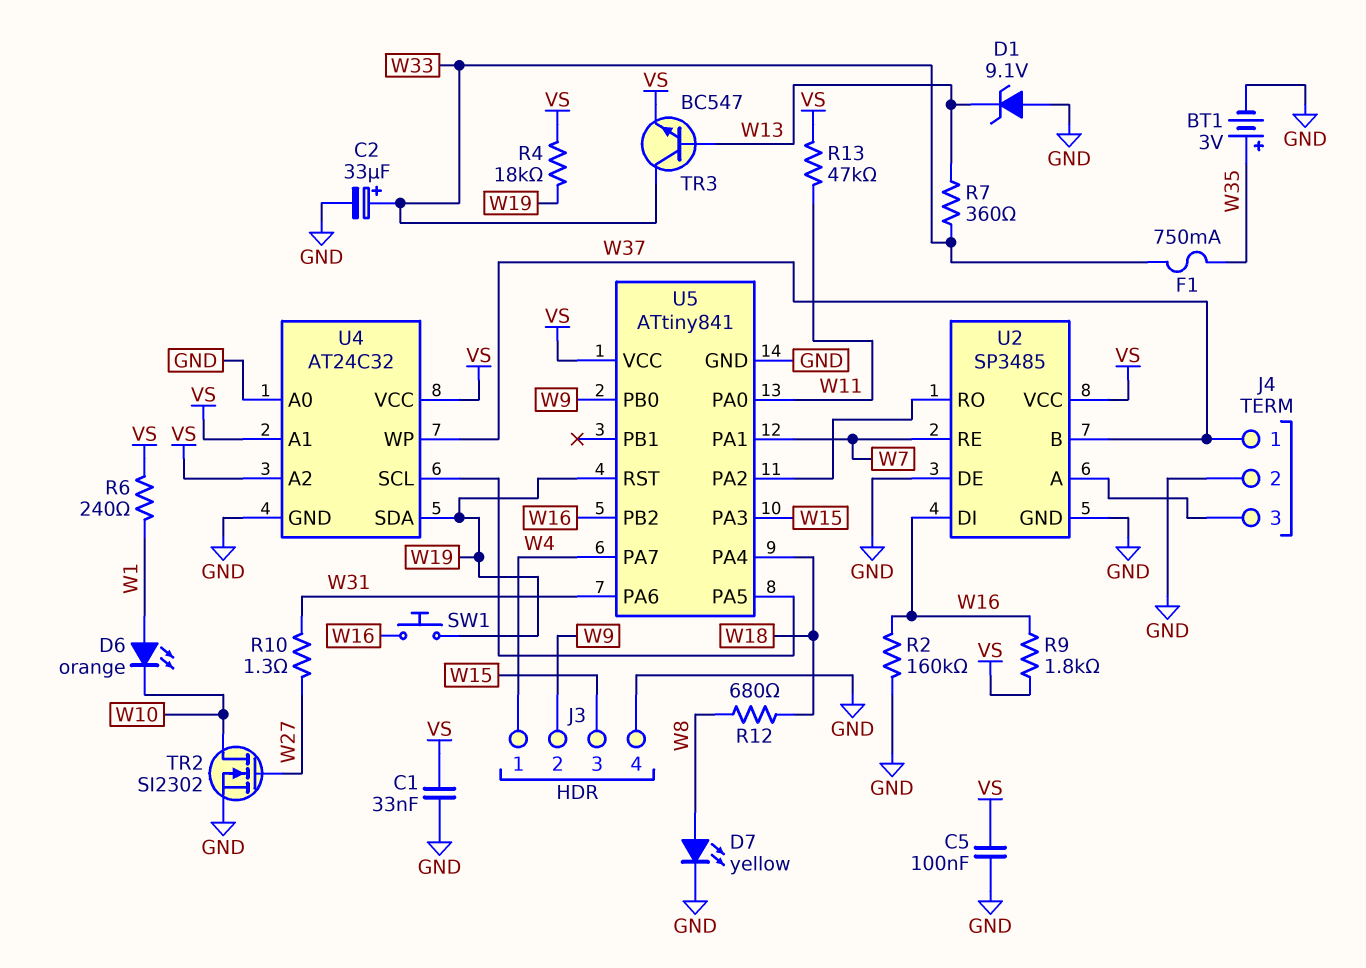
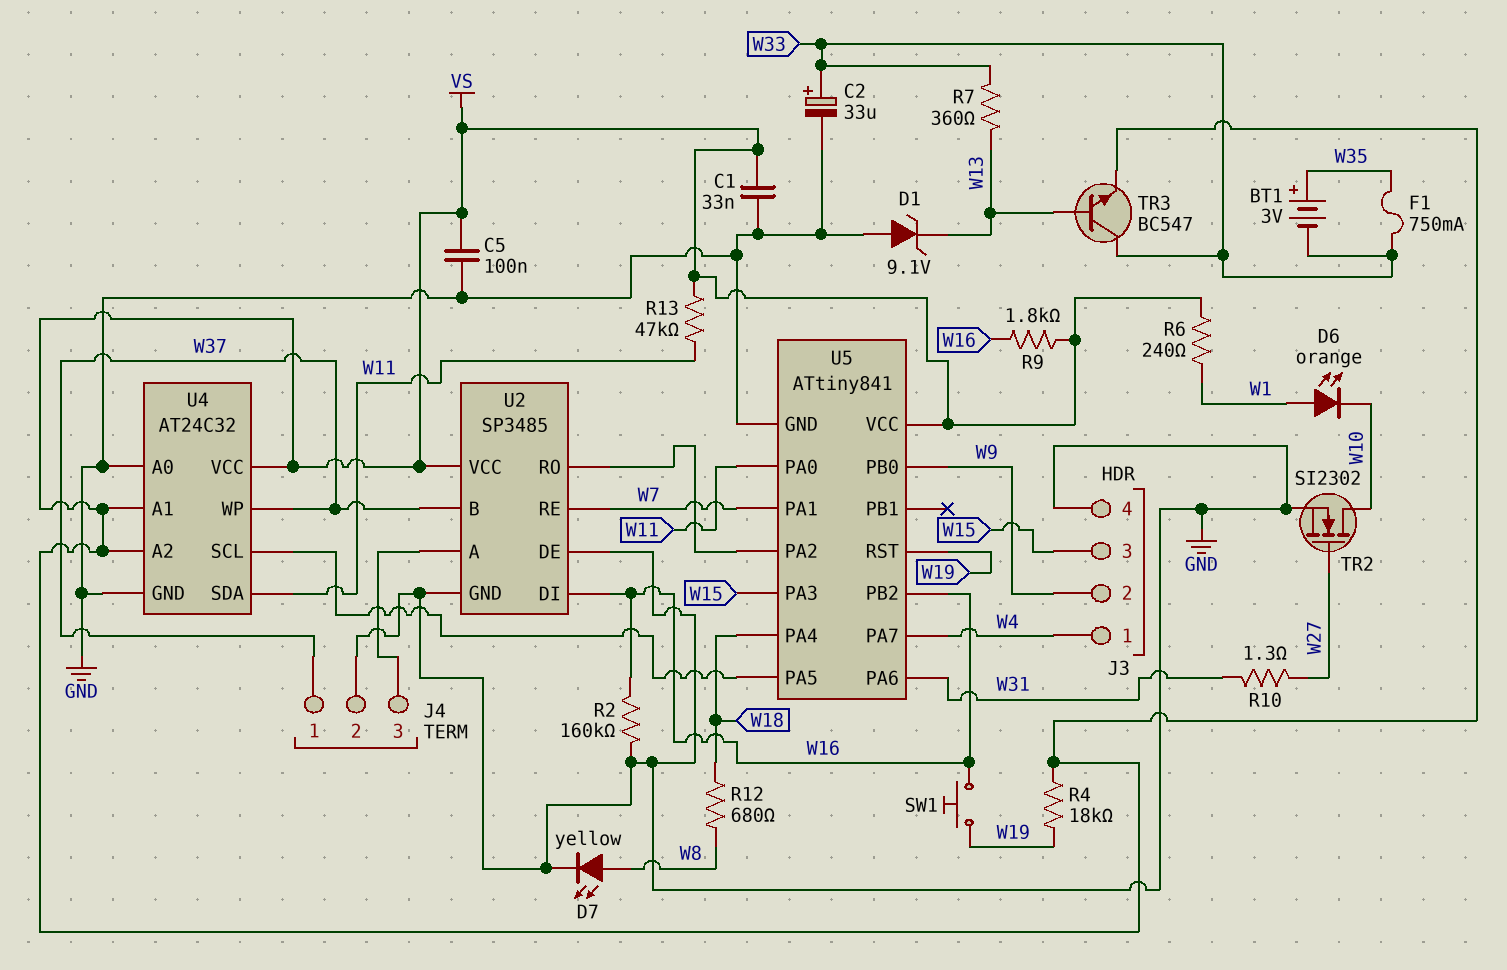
BT1: 3V (plus W35, minus GND) -> 3V (plus W35, minus W33)
U4 pin SDA: W19 -> W11

